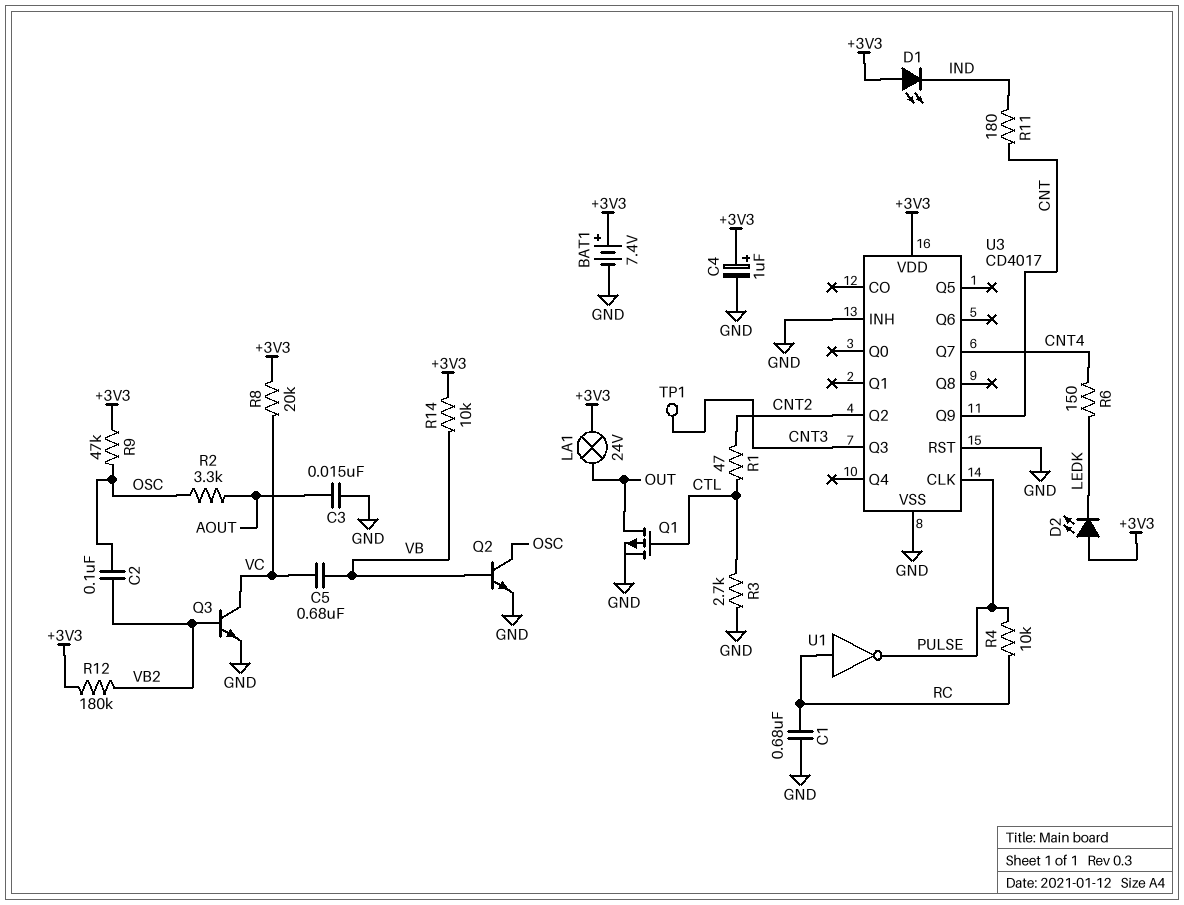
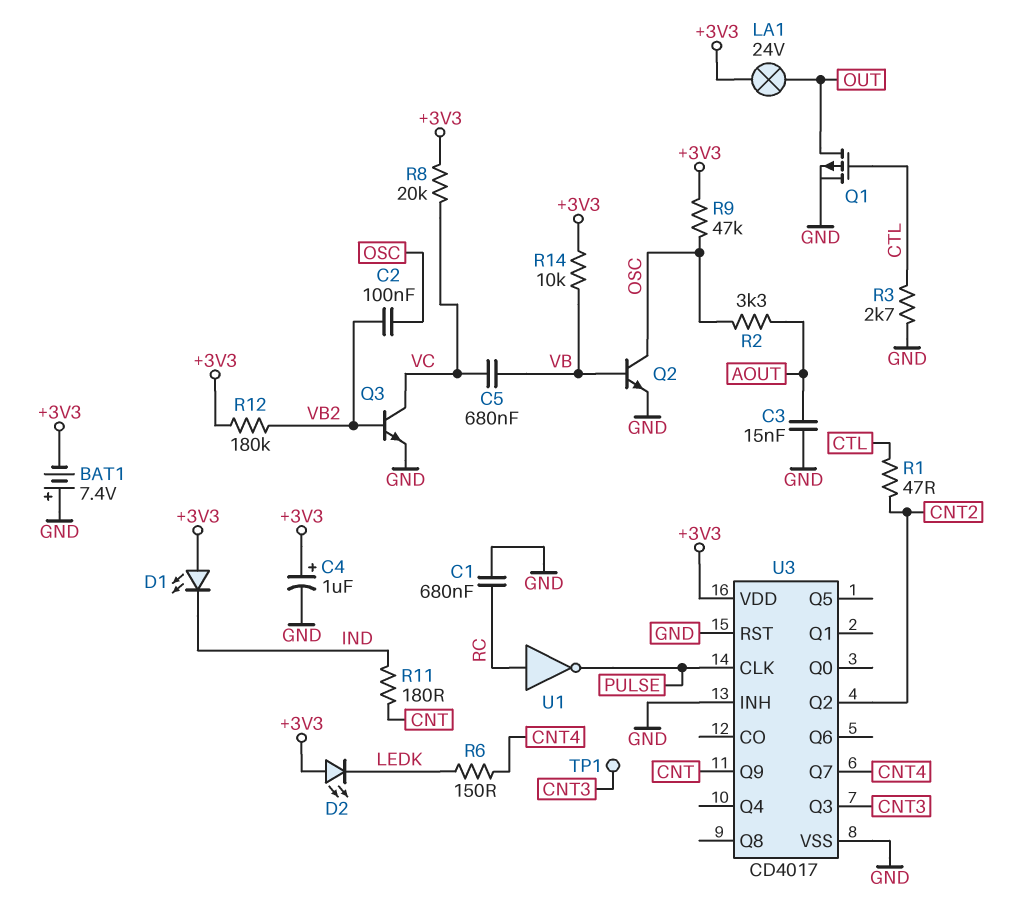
BAT1: 7.4V (plus +3V3, minus GND) -> 7.4V (plus GND, minus +3V3)
R4: 10k (PULSE, RC) -> none

